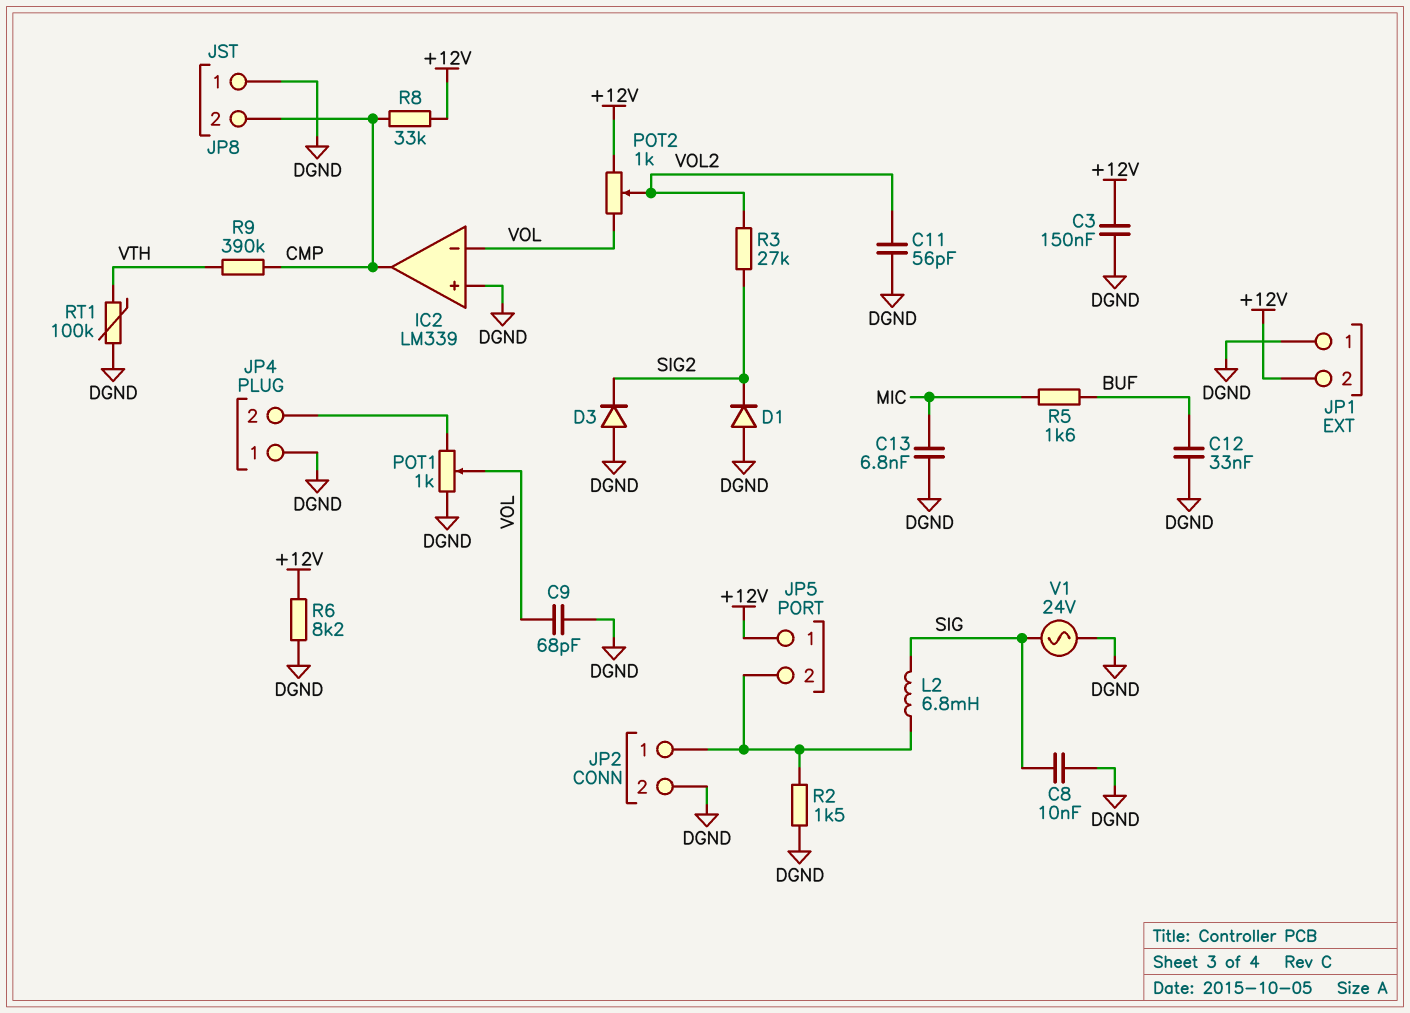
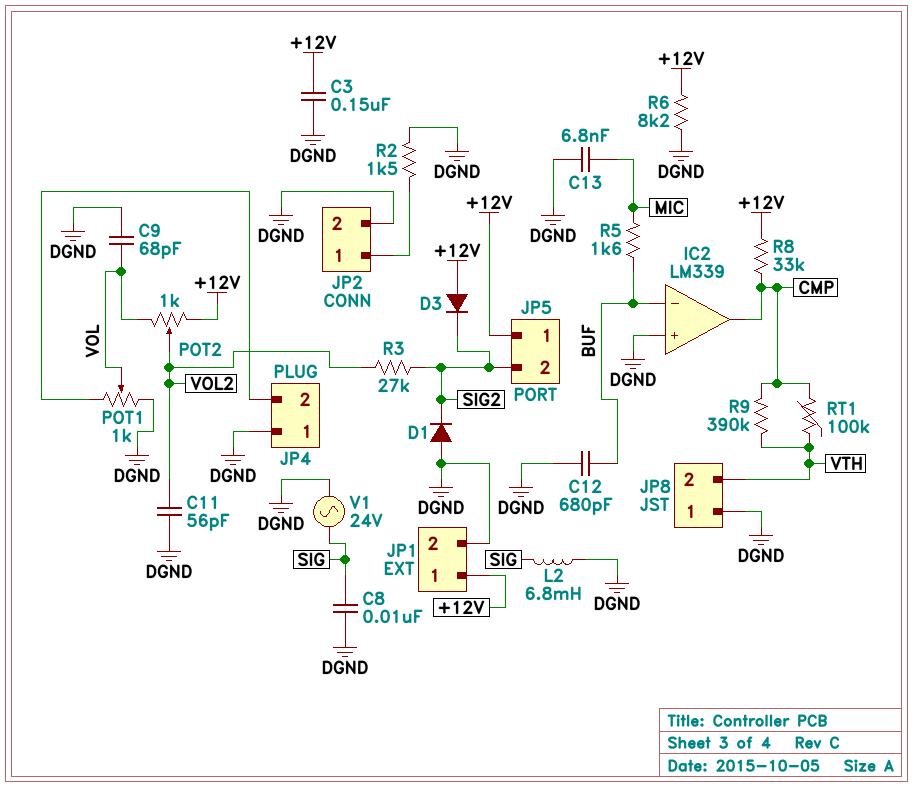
C12: 33nF (BUF, DGND) -> 680pF (BUF, DGND)
D3: diode (A DGND, K SIG2) -> diode (A +12V, K SIG2)
IC2 pin in-: VOL -> BUF
JP1 pin 1: DGND -> +12V
JP1 pin 2: +12V -> DGND
JP5 pin 2: JP2/1 -> SIG2
JP8 pin 2: CMP -> VTH
L2: 6.8mH (JP2/1, SIG) -> 6.8mH (DGND, SIG)
RT1: 100k (DGND, VTH) -> 100k (CMP, VTH)

